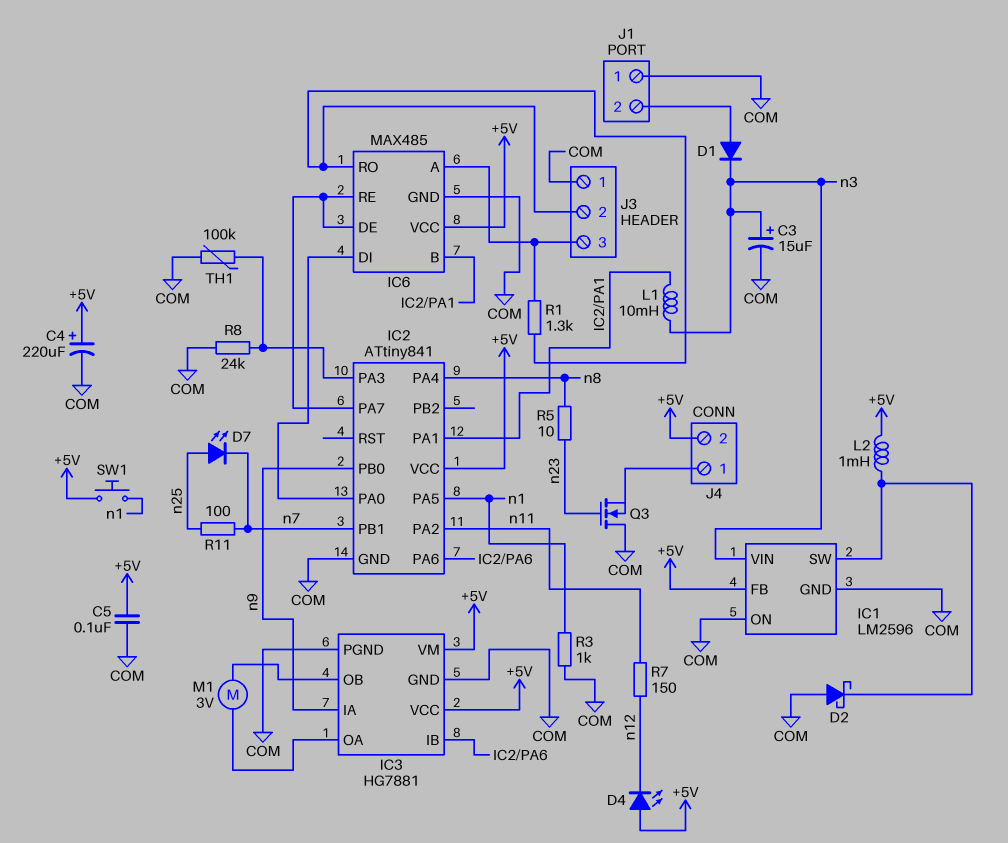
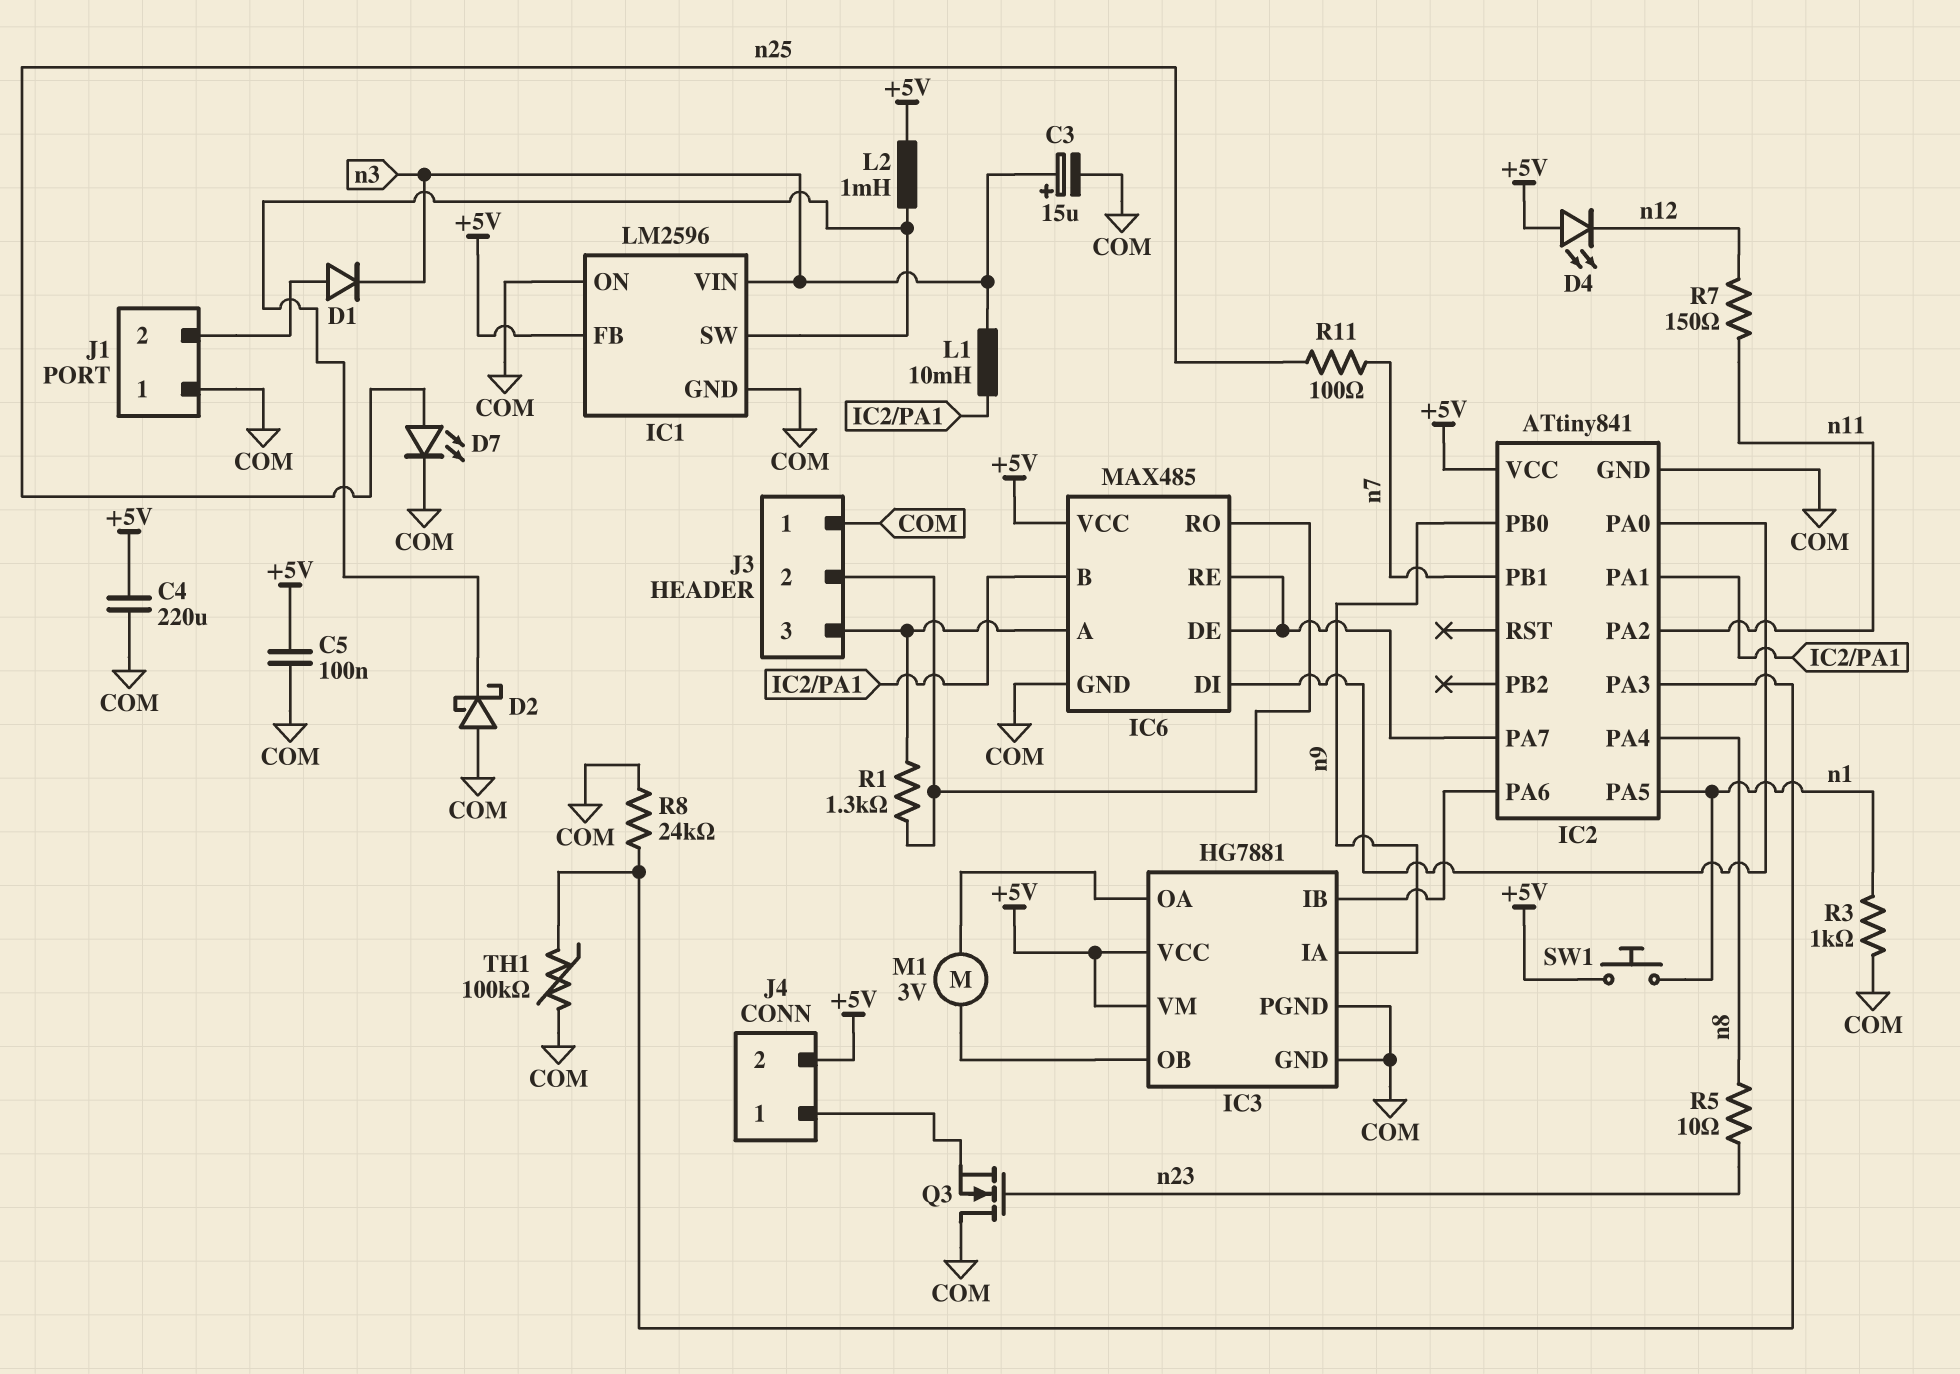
C4: 220uF (plus +5V, minus COM) -> 220uF (+5V, COM)
D7: LED (A n25, K n7) -> LED (A n25, K COM)

